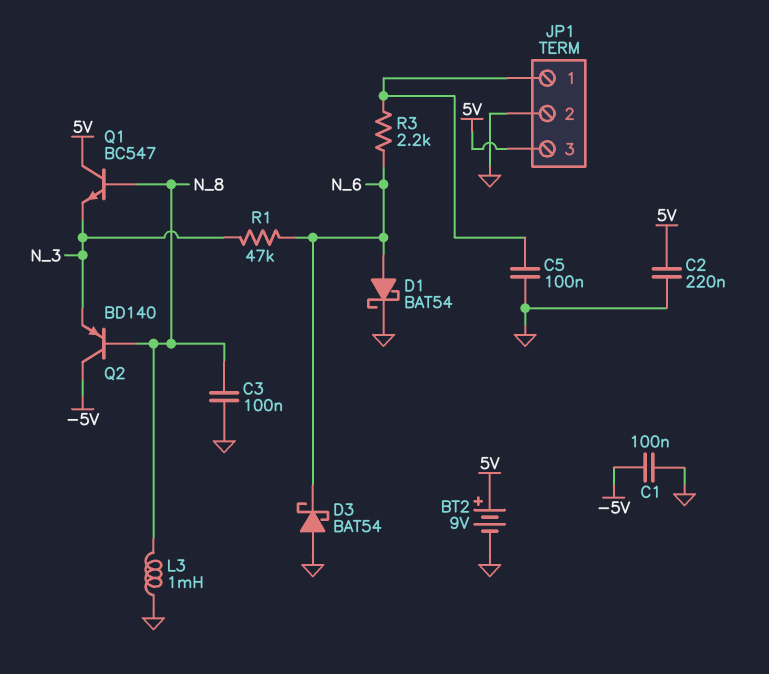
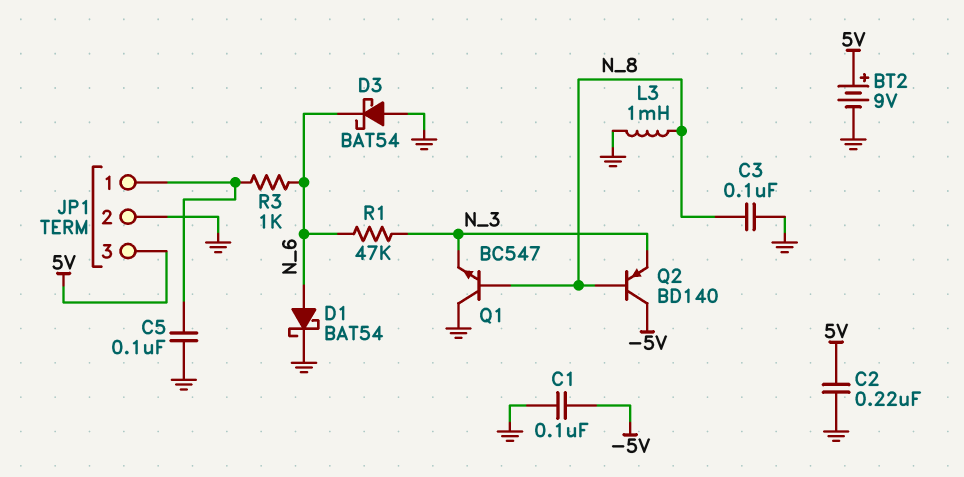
Q1: NPN BC547 (B N_8, C 5V, E N_3) -> NPN BC547 (B N_8, C GND, E N_3)
R3: 2.2k (JP1/1, N_6) -> 1k (JP1/1, N_6)

